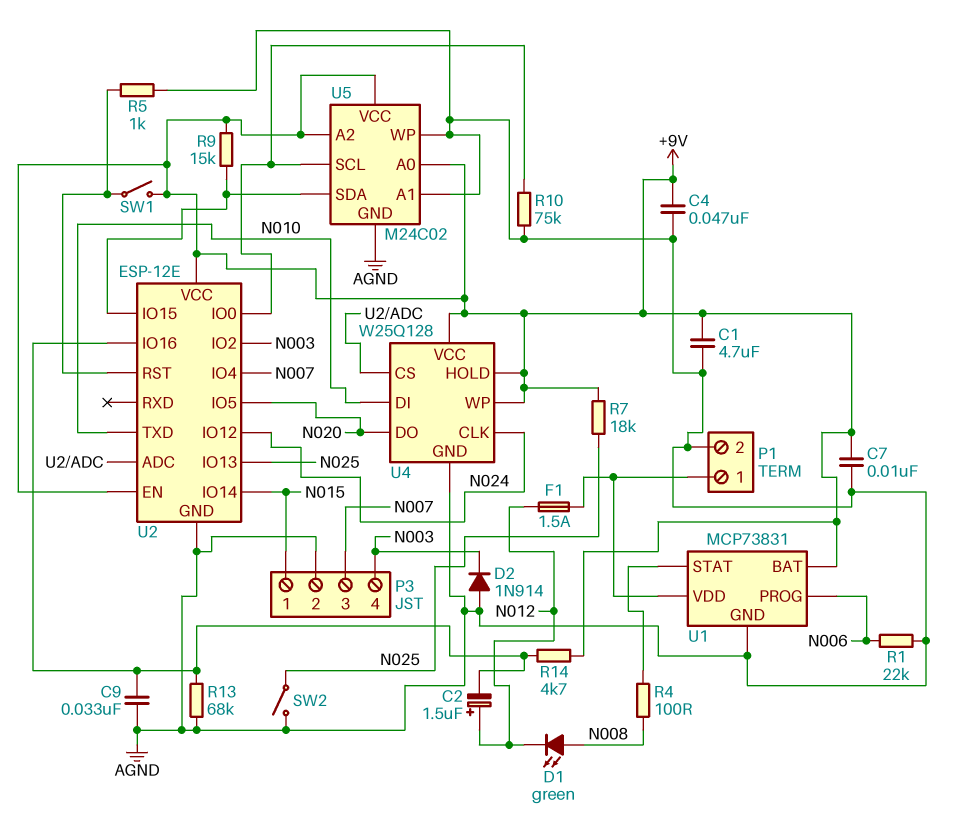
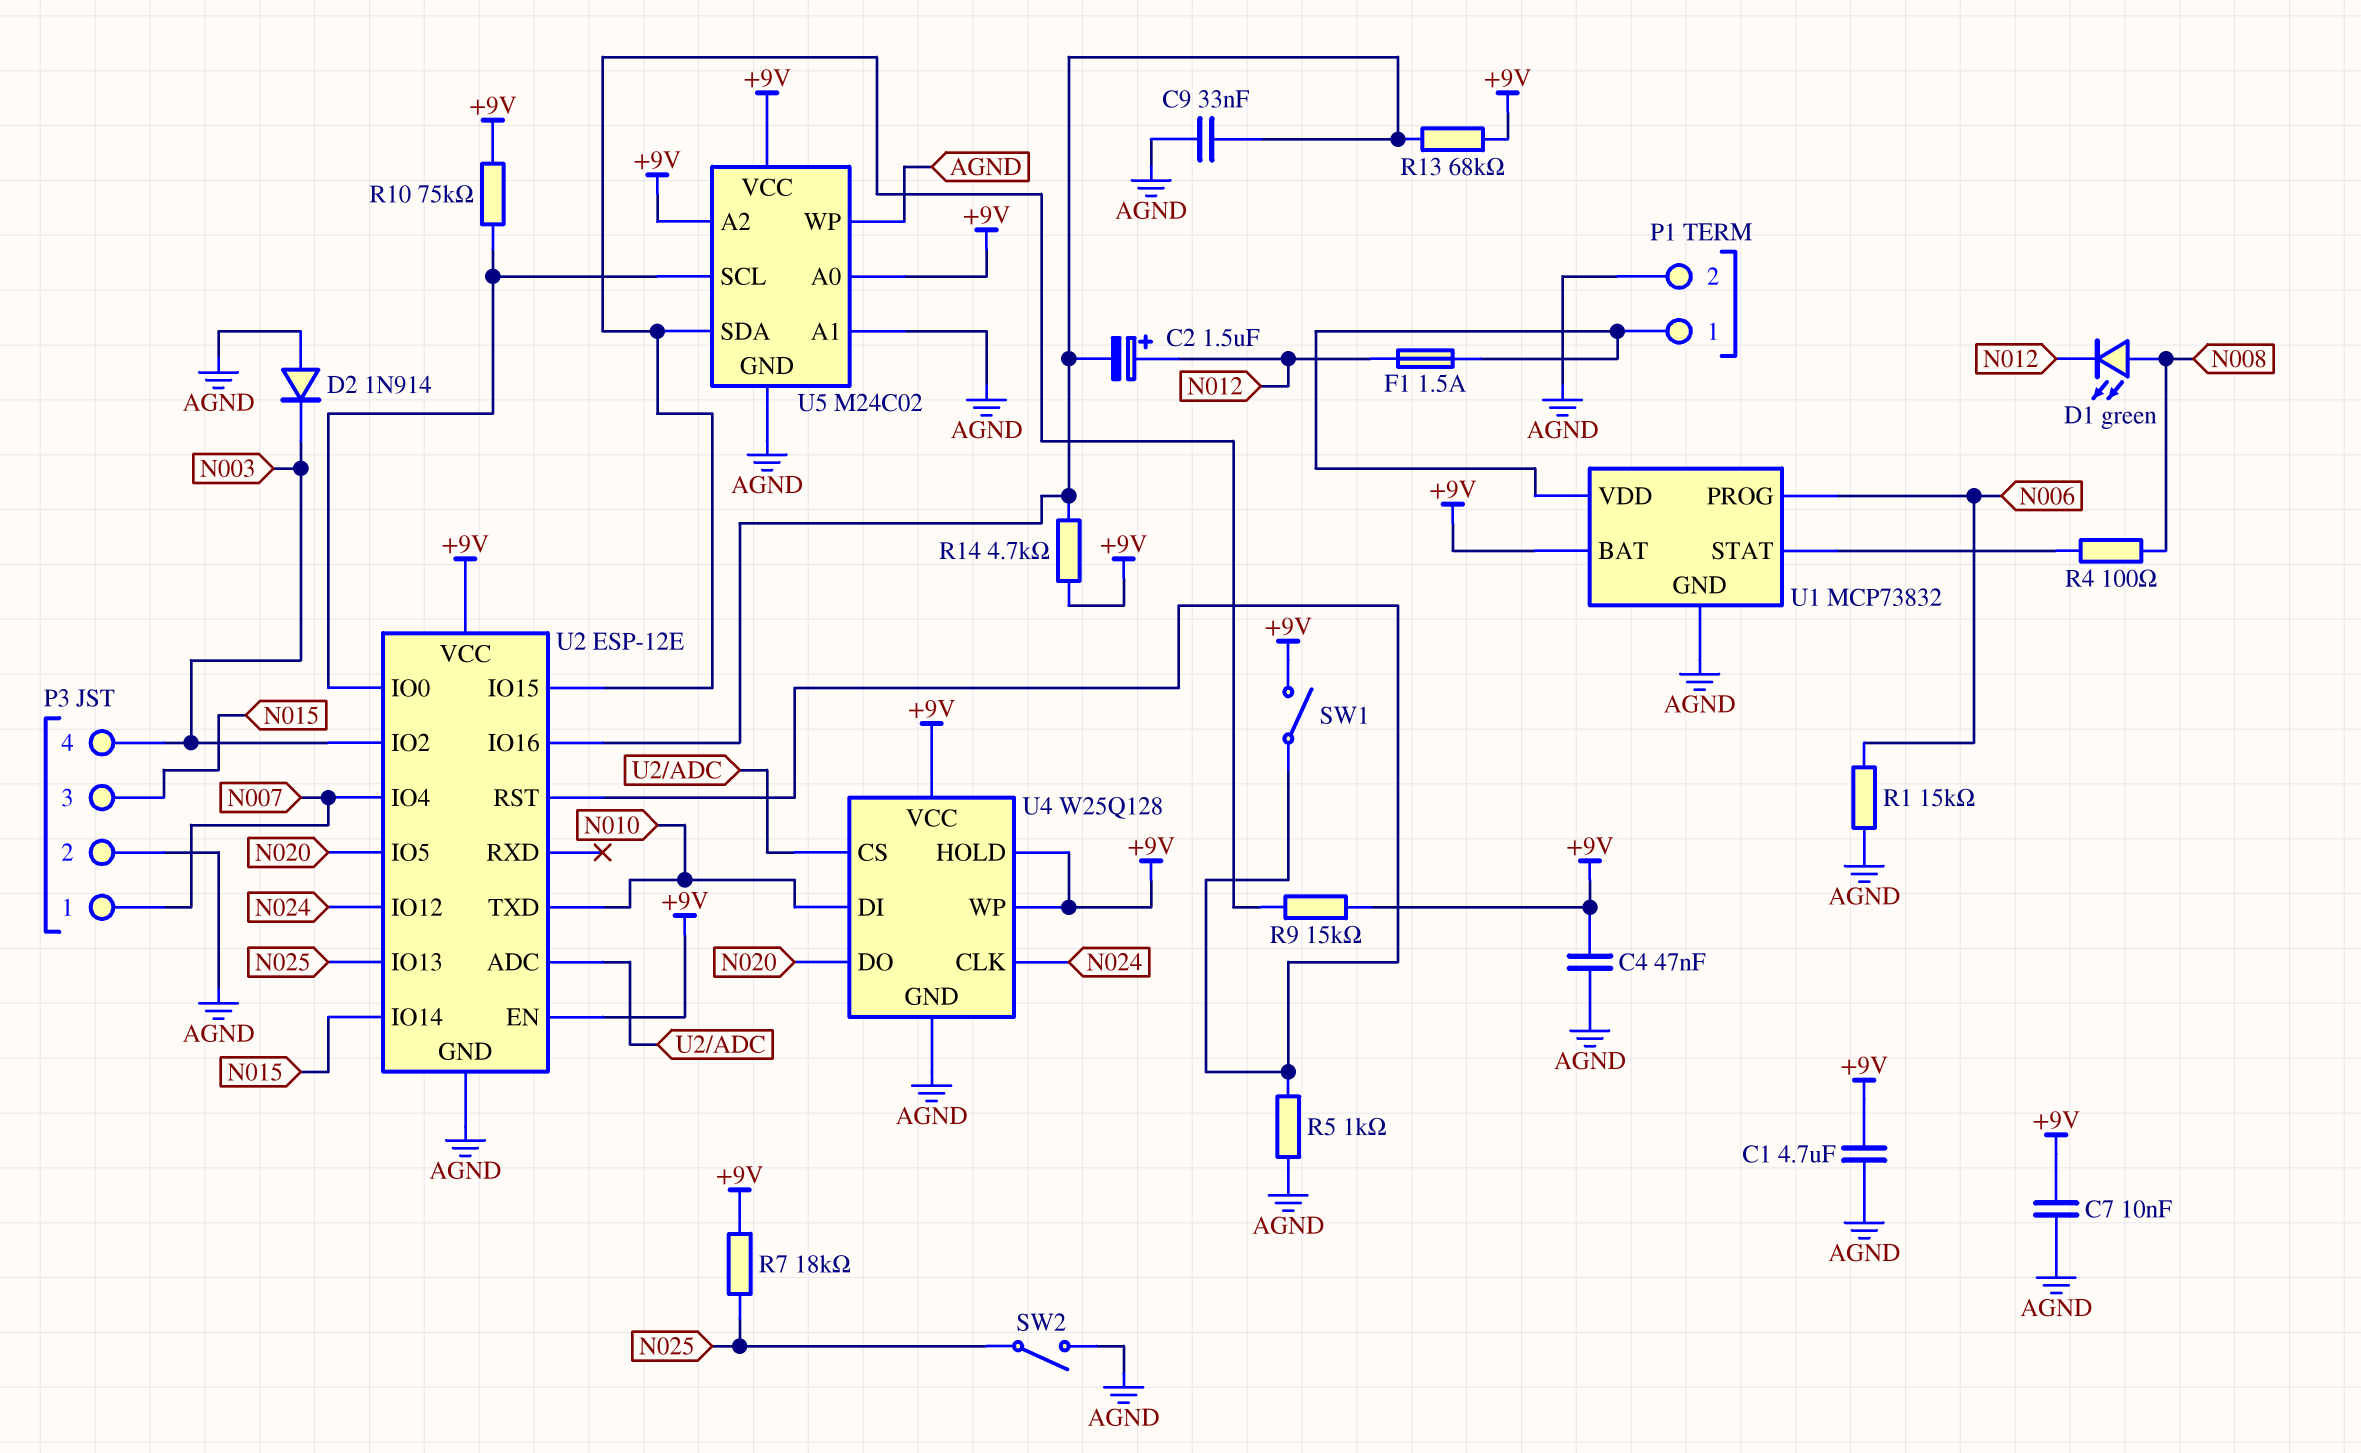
P3 pin 1: N015 -> N007
P3 pin 3: N007 -> N015
R1: 22k (AGND, N006) -> 15k (AGND, N006)
R10: 75k (AGND, U2/IO0) -> 75k (+9V, U2/IO0)
R13: 68k (AGND, U2/IO16) -> 68k (+9V, U2/IO16)
U1: MCP73831 -> MCP73832

